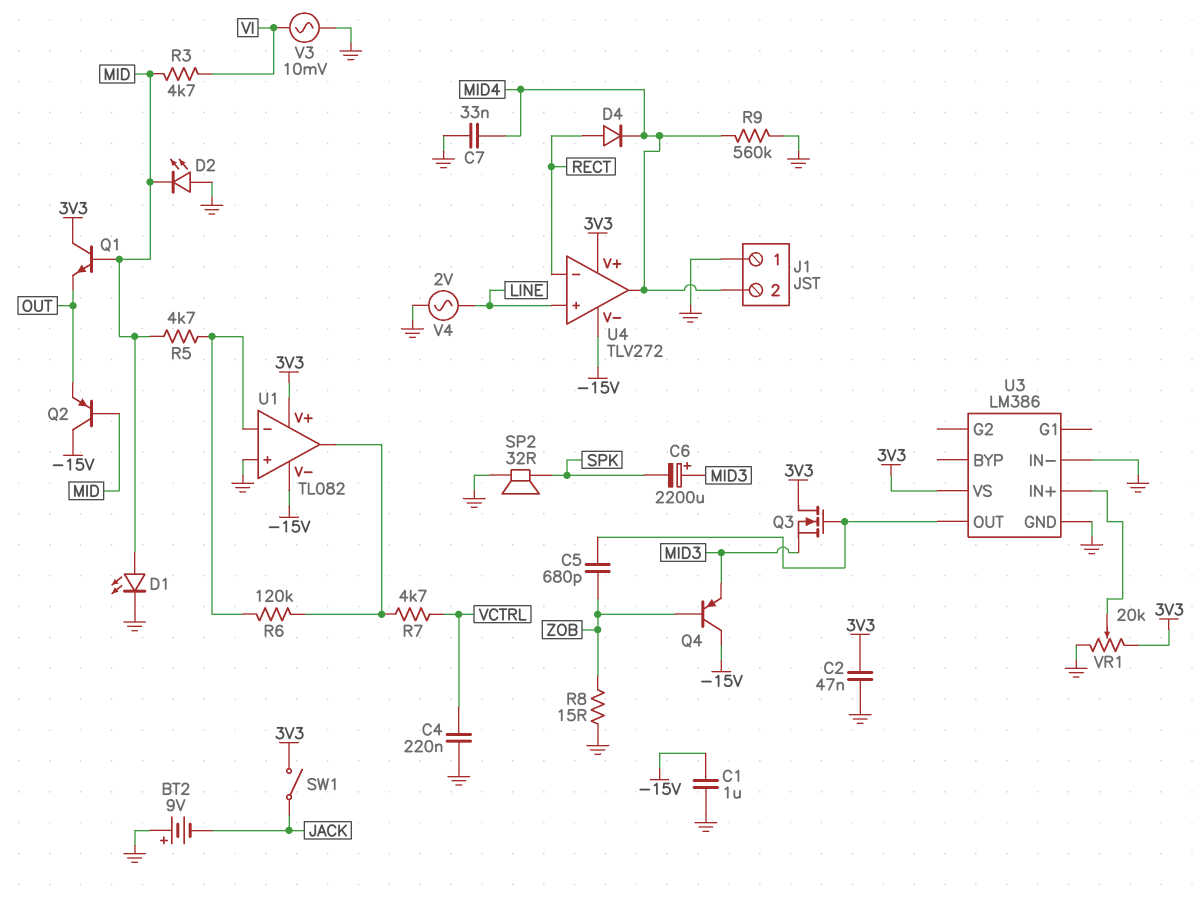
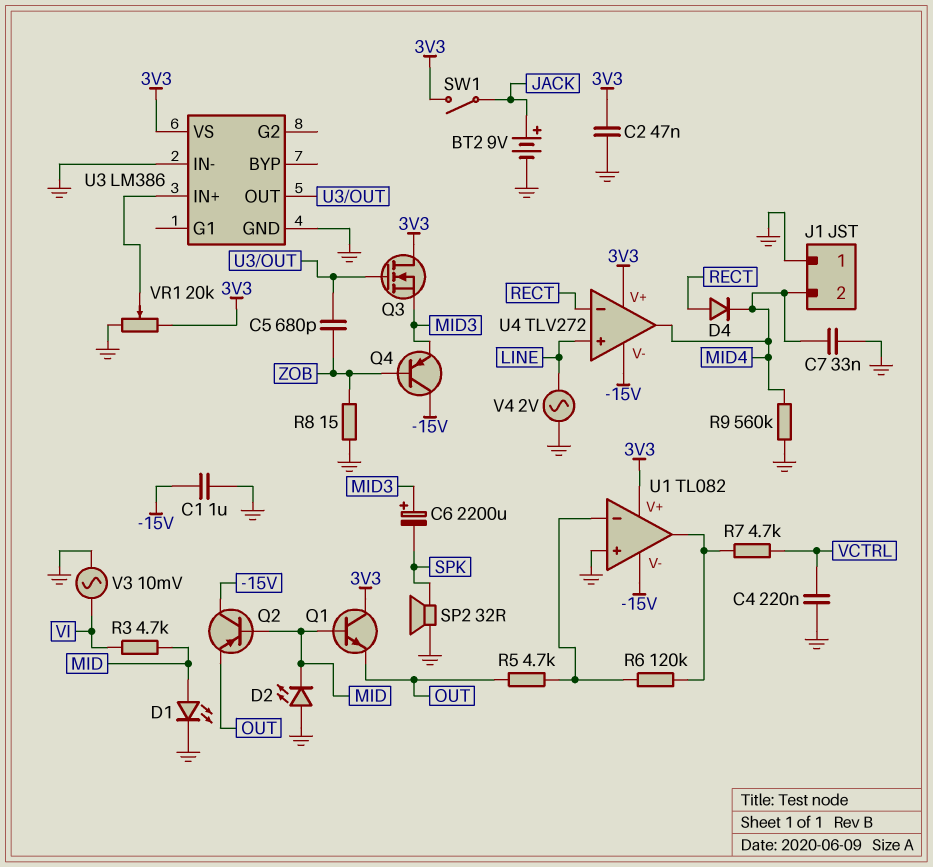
BT2: 9V (plus GND, minus JACK) -> 9V (plus JACK, minus GND)
R5: 4.7k (MID, U1/in-) -> 4.7k (OUT, U1/in-)

